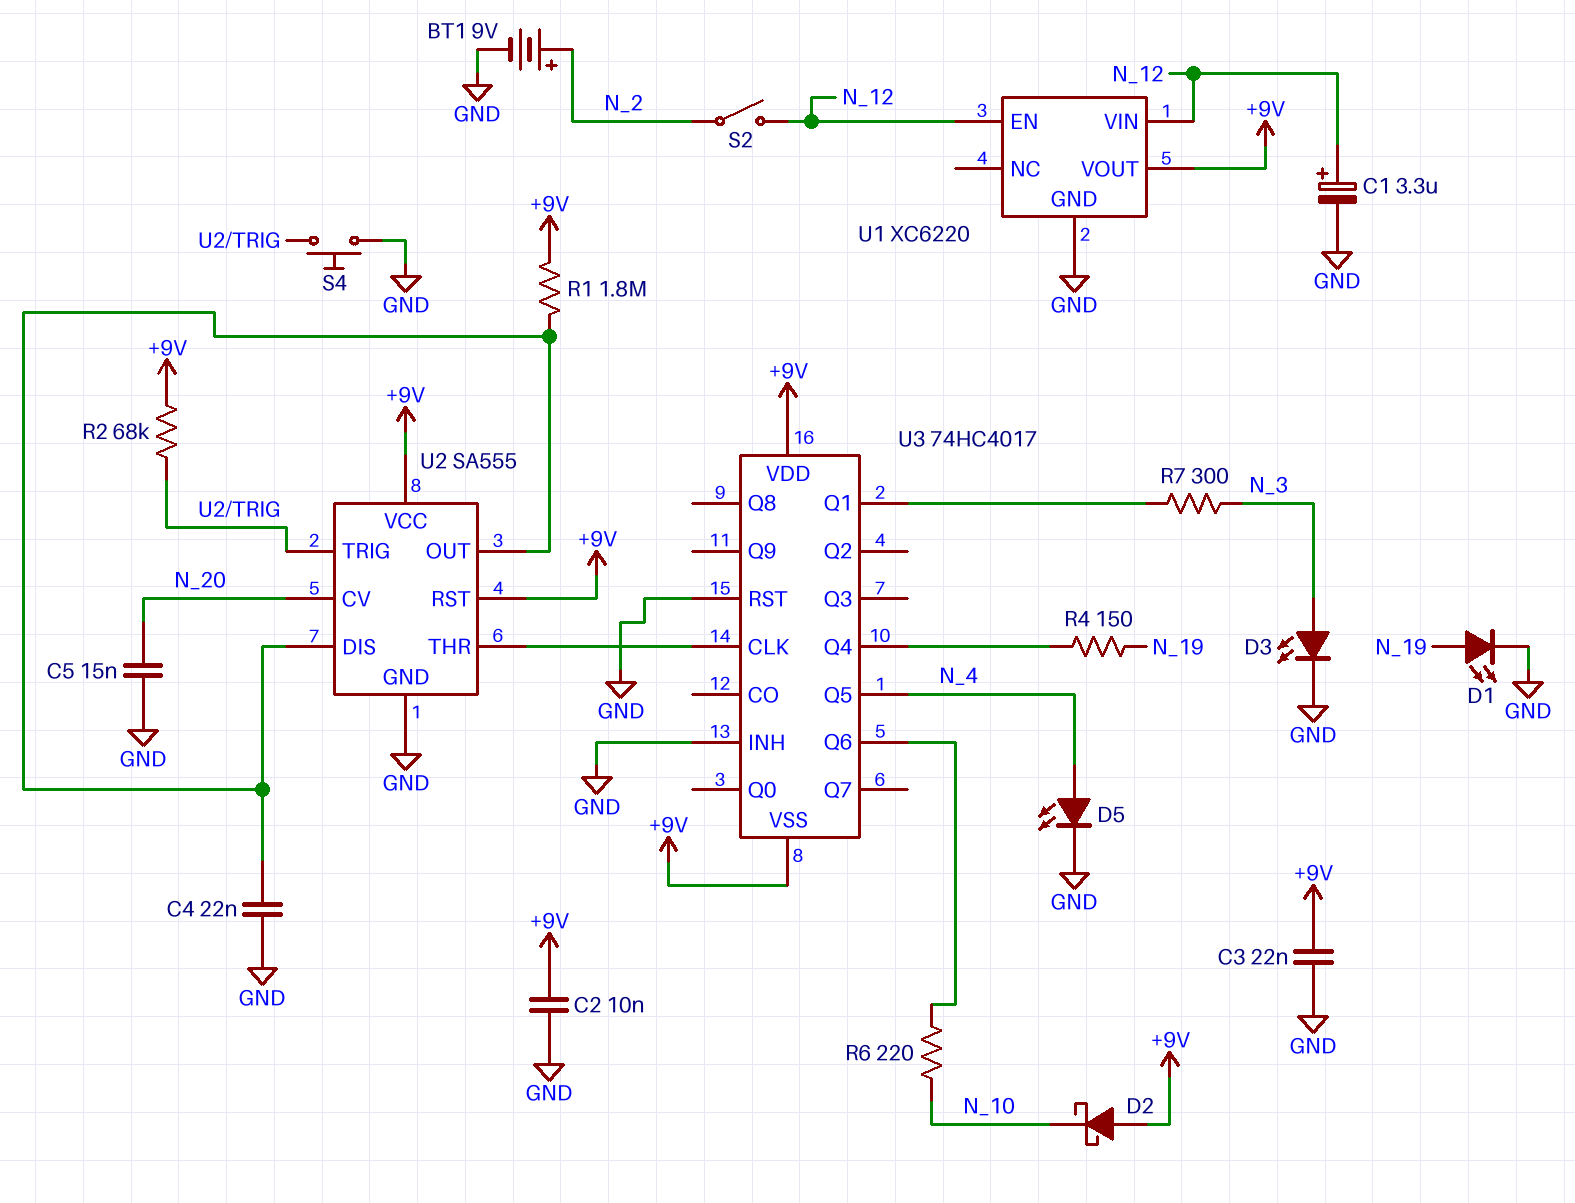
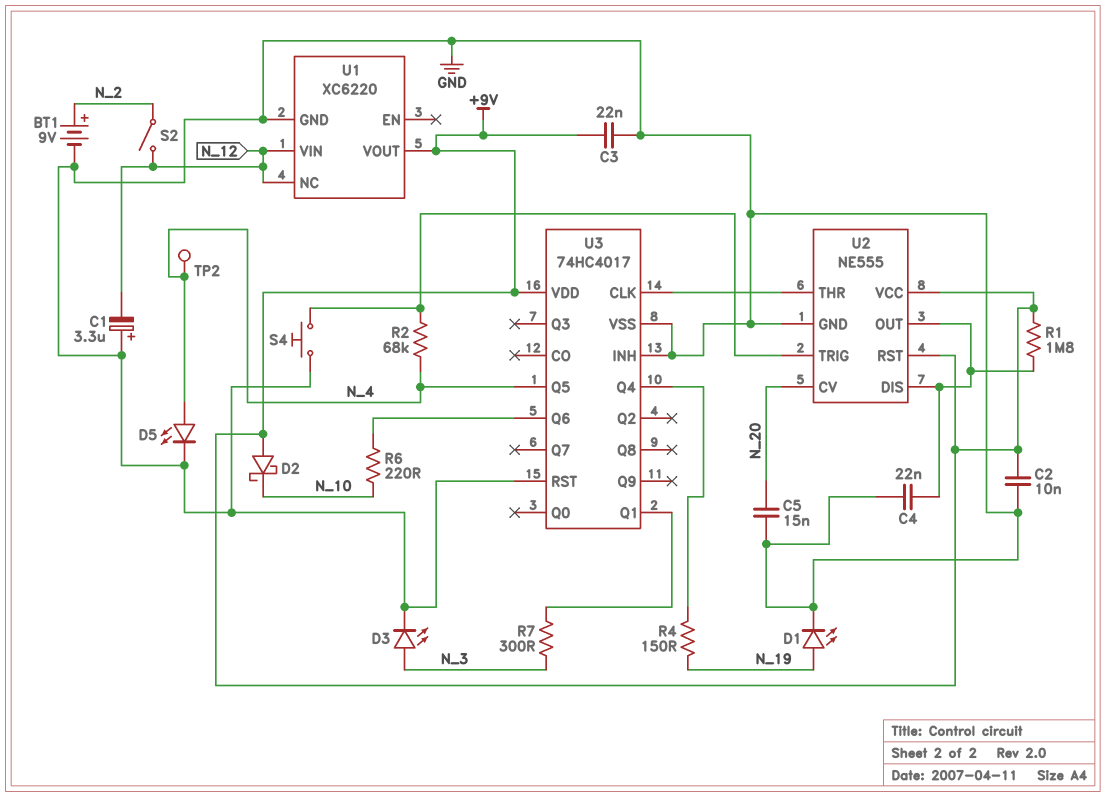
C1: 3.3uF (plus N_12, minus GND) -> 3.3uF (plus GND, minus N_12)
R2: 68k (+9V, U2/TRIG) -> 68k (N_4, U2/TRIG)
TP2: none -> test point (N_4)
U1 pin EN: N_12 -> none
U1 pin NC: none -> N_12
U2: SA555 -> NE555
U3 pin VSS: +9V -> GND

